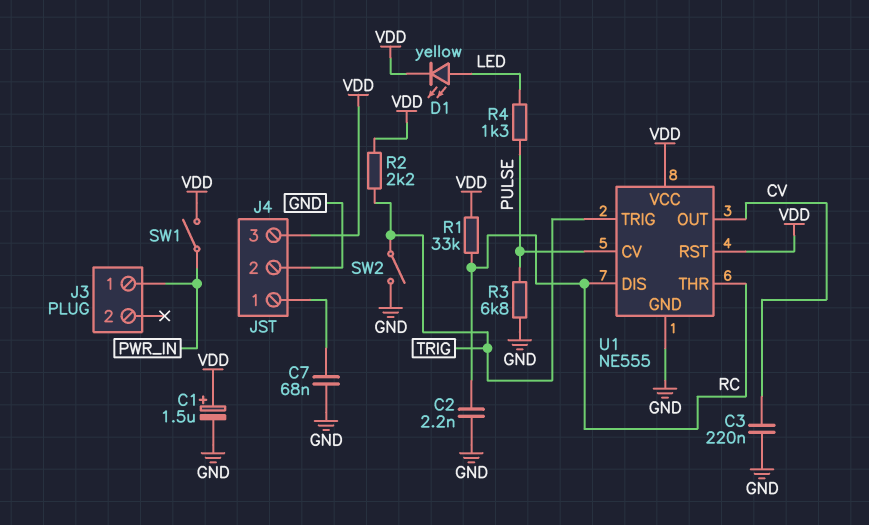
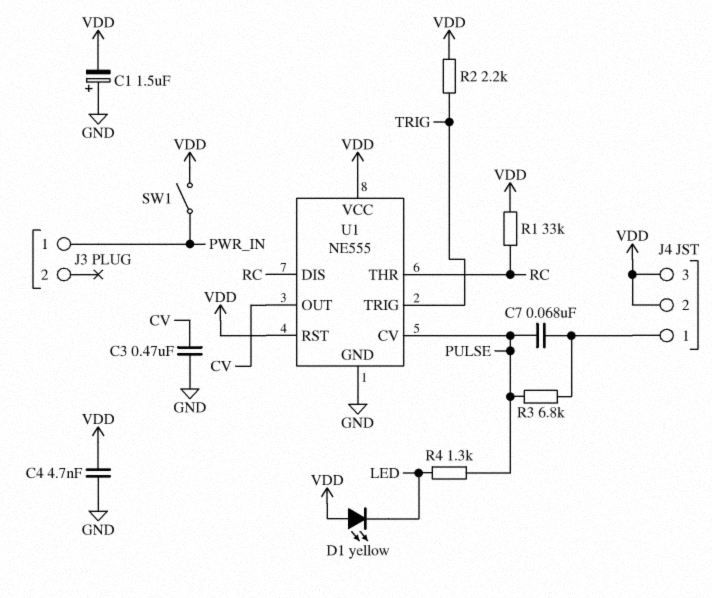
C1: 1.5uF (plus VDD, minus GND) -> 1.5uF (plus GND, minus VDD)
C2: 2.2nF (GND, RC) -> none
C3: 220nF (CV, GND) -> 470nF (CV, GND)
C4: none -> 4.7nF (GND, VDD)
C7: 68nF (GND, J4/1) -> 68nF (J4/1, PULSE)
D1: LED yellow (A LED, K VDD) -> LED yellow (A VDD, K LED)
J4 pin 2: GND -> VDD
R3: 6.8k (GND, PULSE) -> 6.8k (J4/1, PULSE)
SW2: switch (GND, TRIG) -> none

